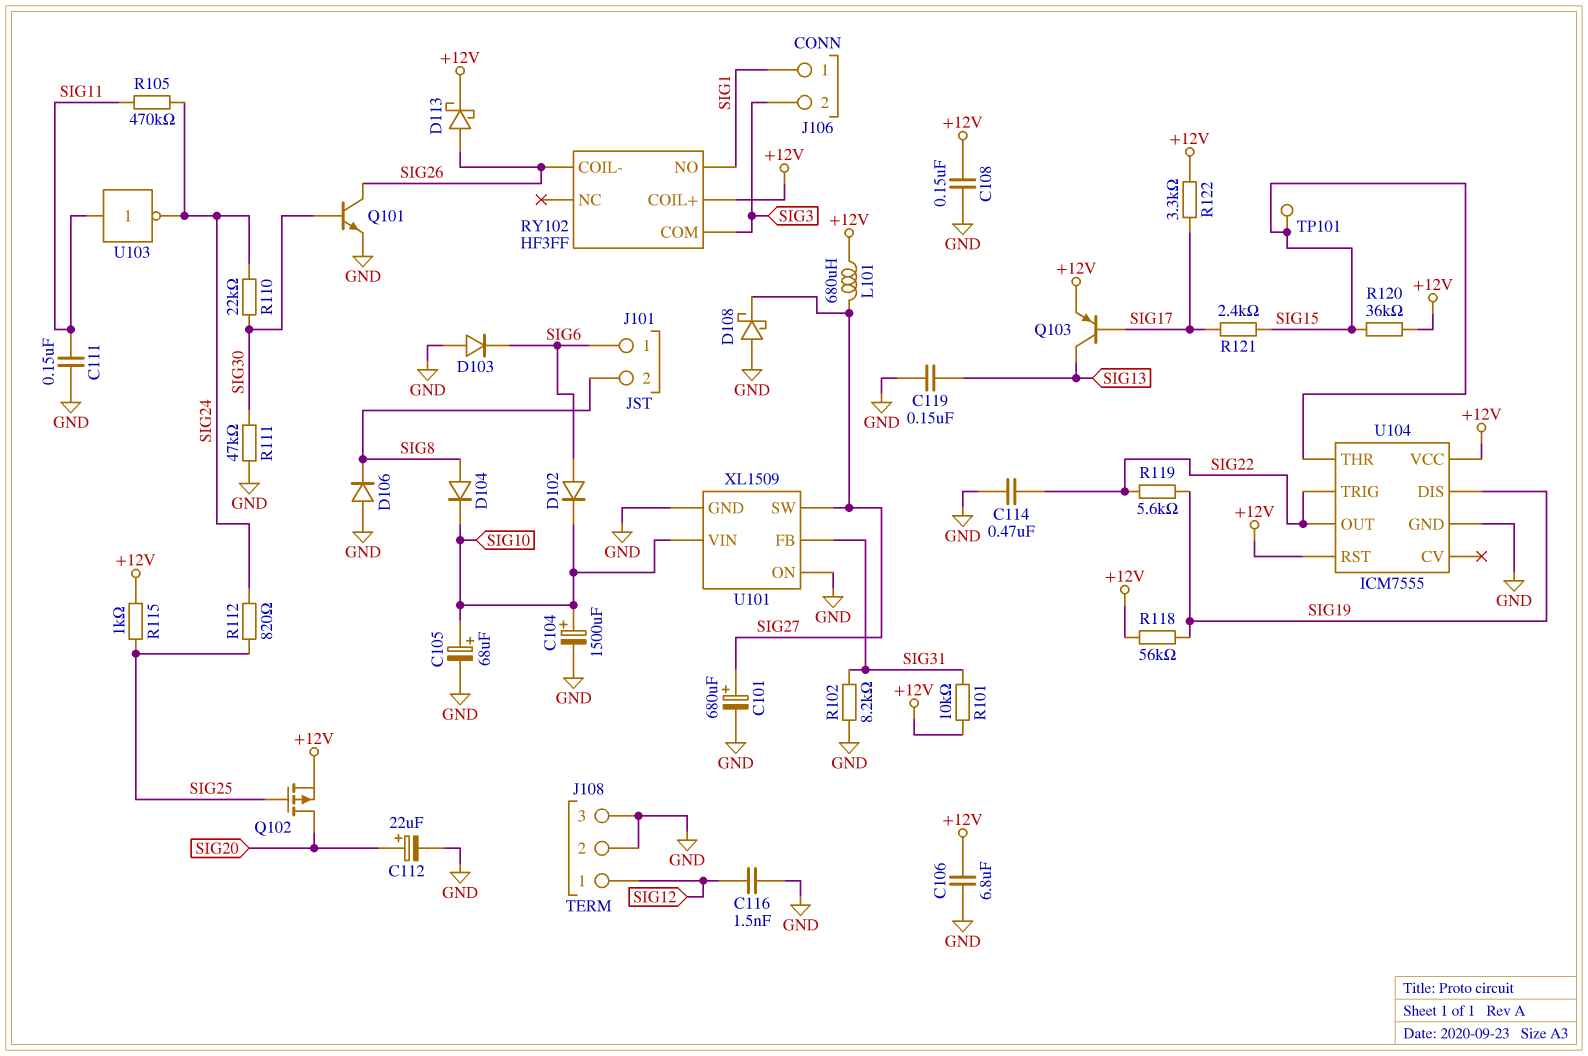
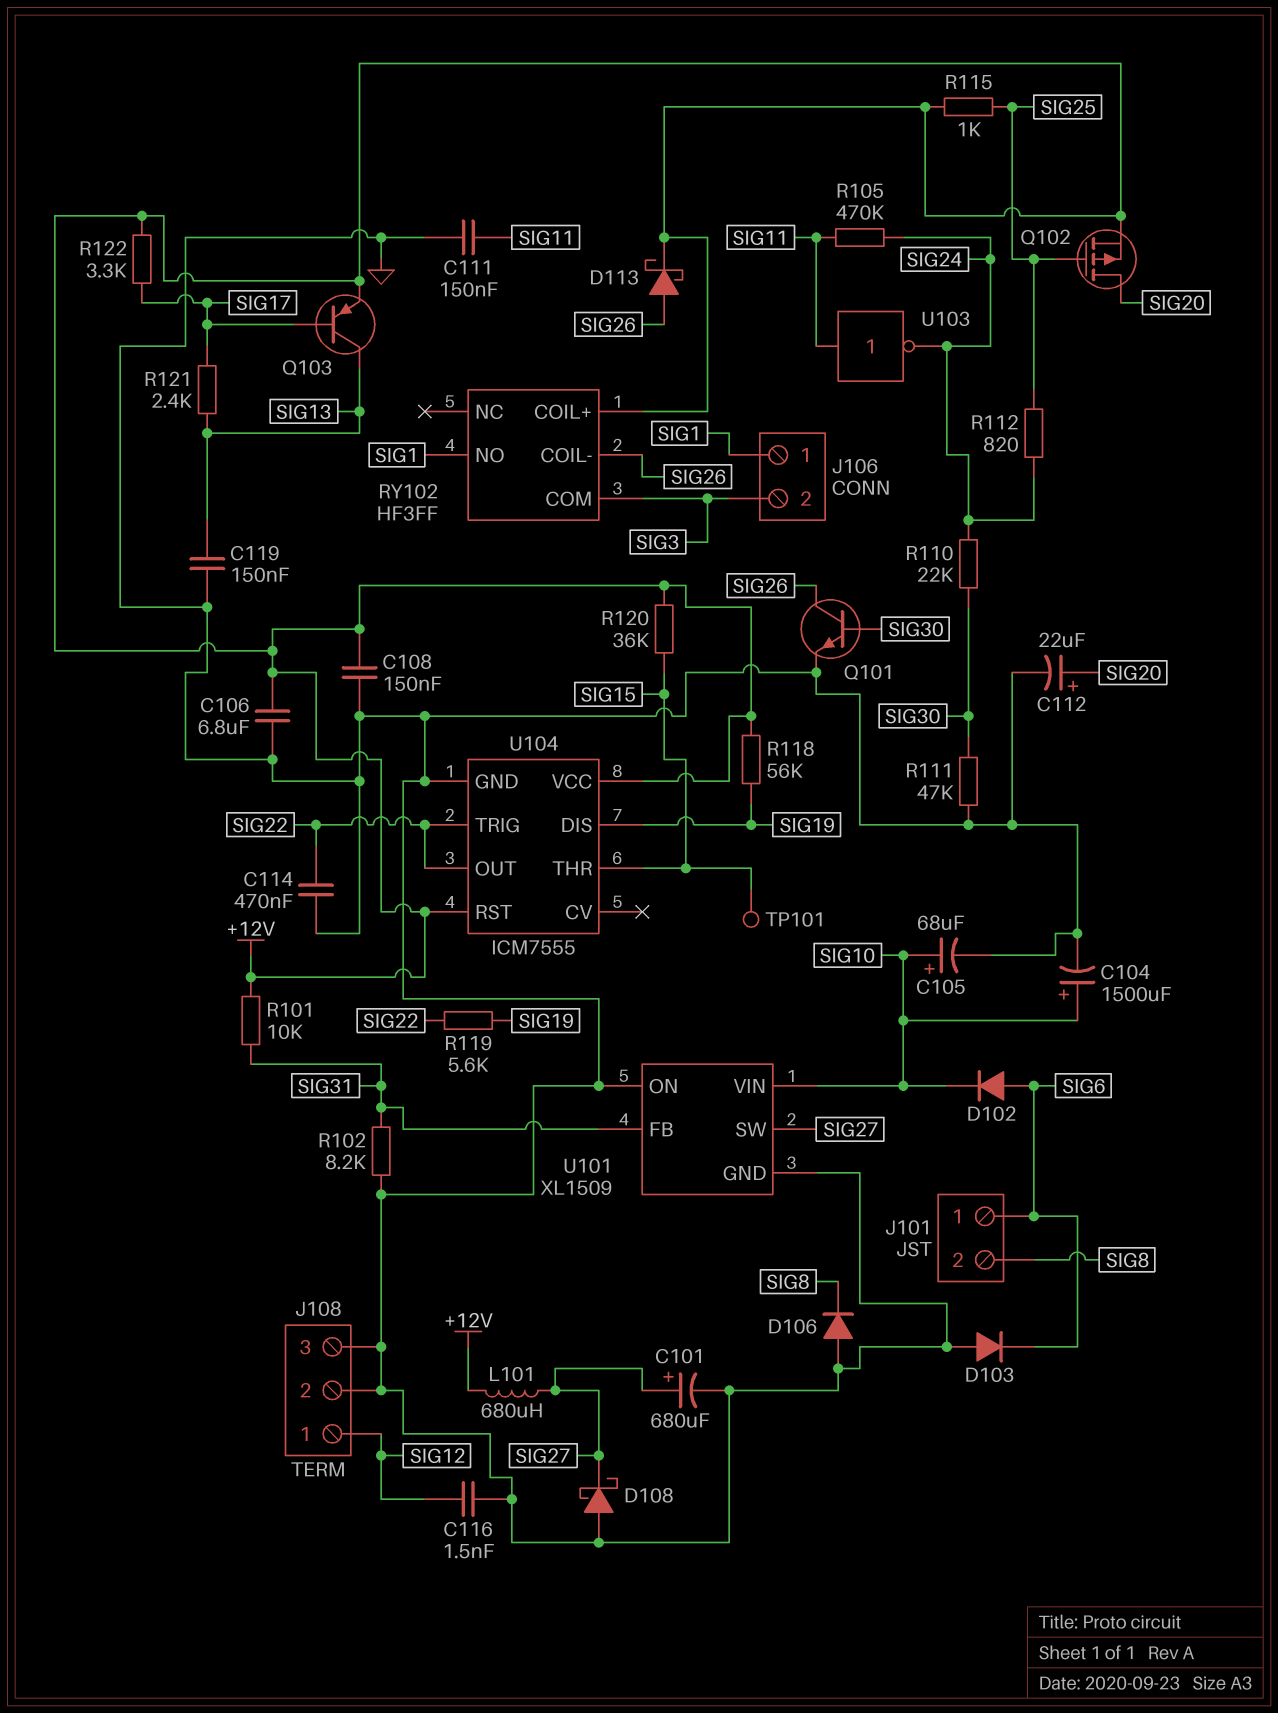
D104: diode (A SIG8, K SIG10) -> none
R121: 2.4k (SIG15, SIG17) -> 2.4k (SIG13, SIG17)

